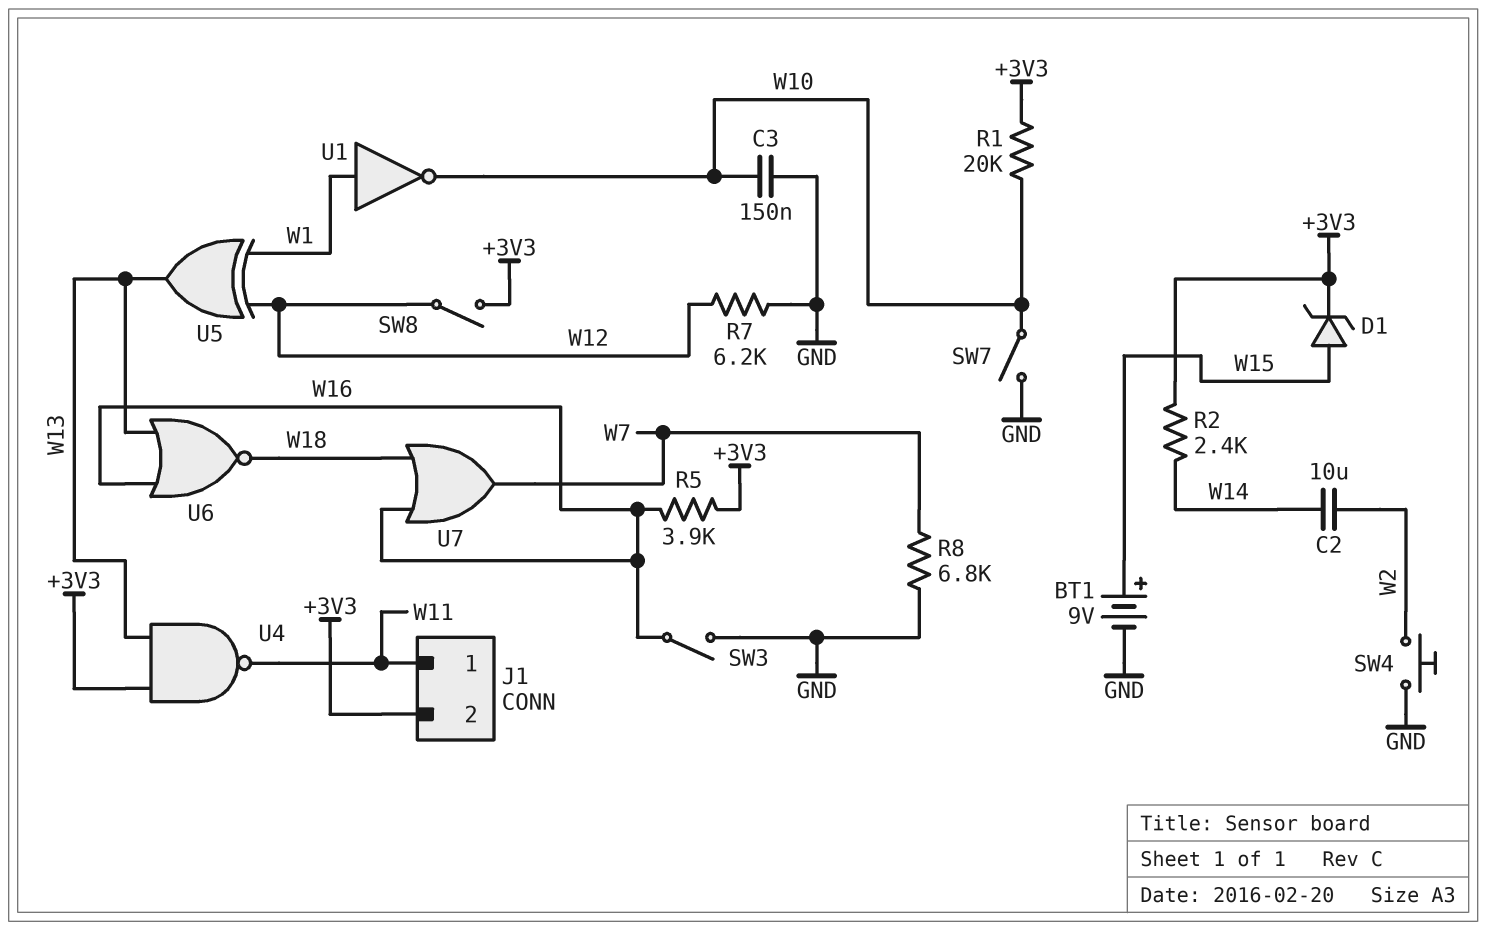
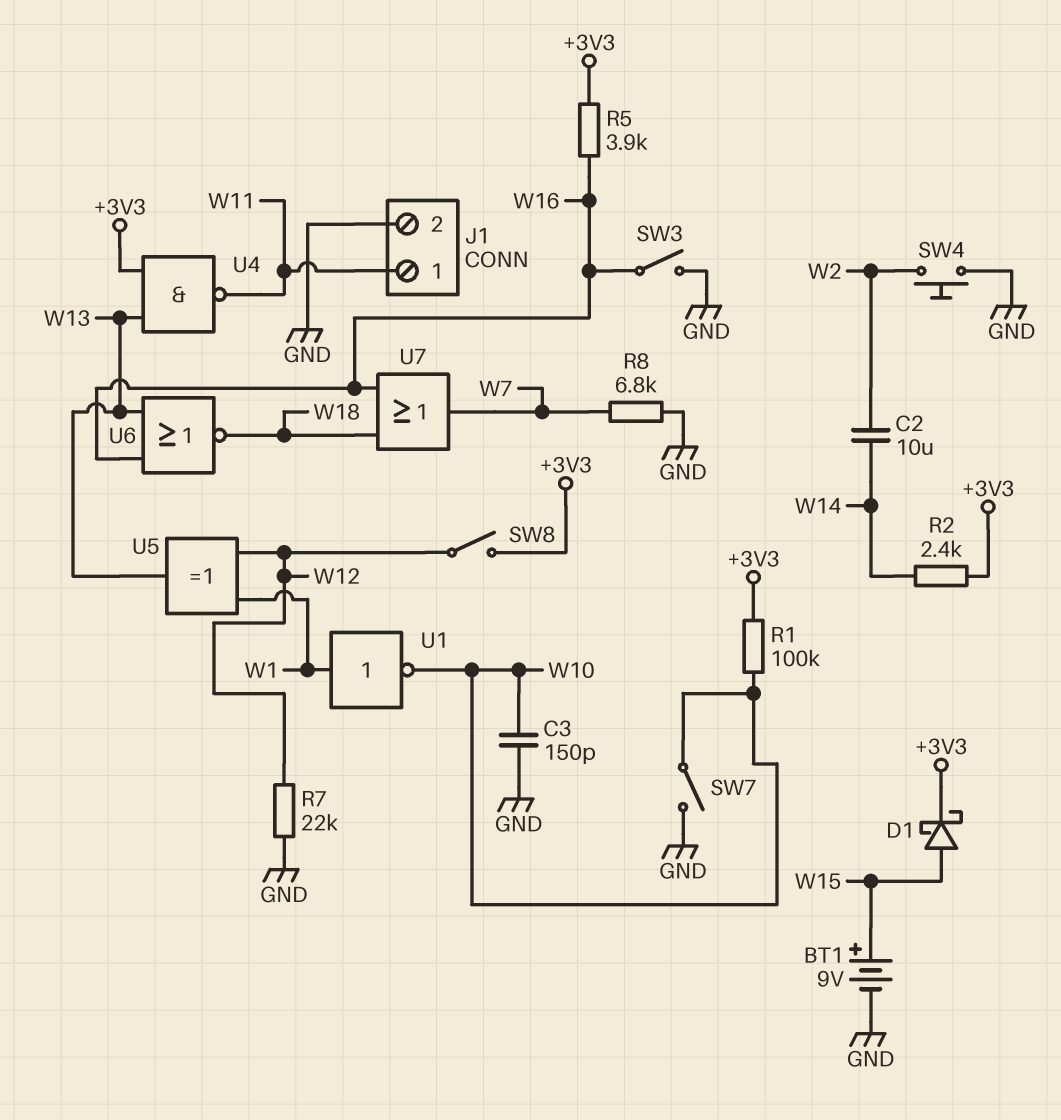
C3: 150nF (GND, W10) -> 150pF (GND, W10)
D1: zener (A W15, K +3V3) -> schottky (A W15, K +3V3)
J1 pin 2: +3V3 -> GND
R1: 20k (+3V3, W10) -> 100k (+3V3, W10)
R7: 6.2k (GND, W12) -> 22k (GND, W12)

